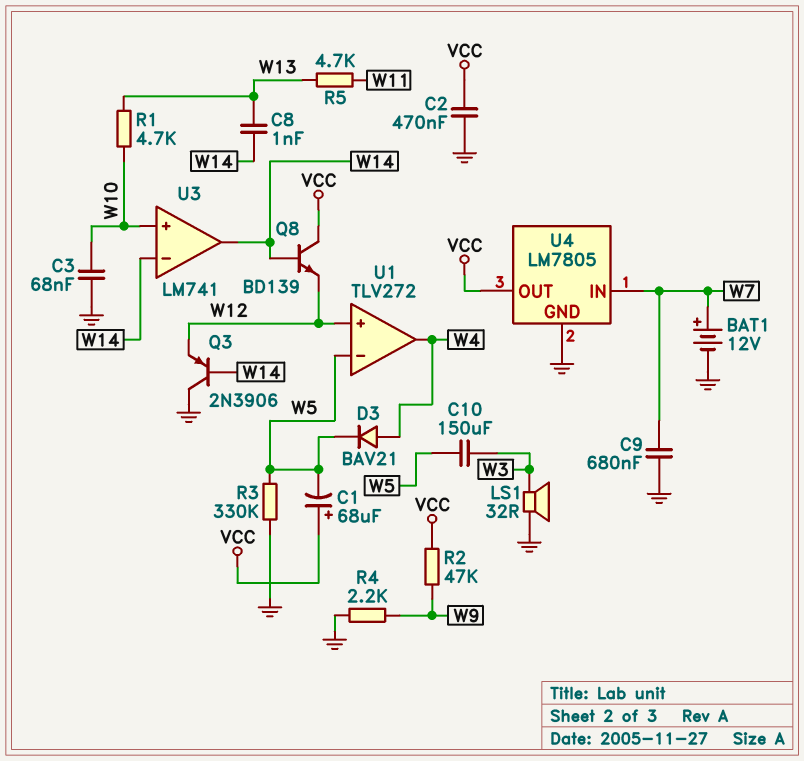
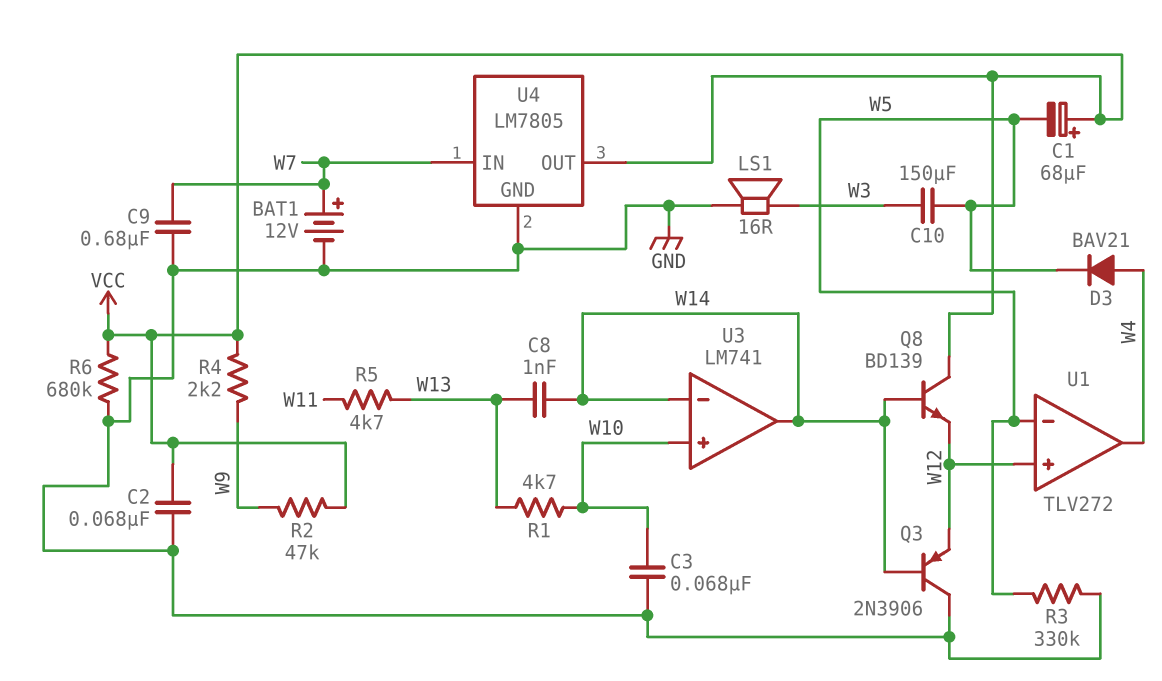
C2: 470nF (GND, VCC) -> 68nF (GND, VCC)
LS1: speaker 32R (GND, W3) -> speaker 16R (GND, W3)
R4: 2.2k (GND, W9) -> 2.2k (VCC, W9)
R6: none -> 680k (GND, VCC)

